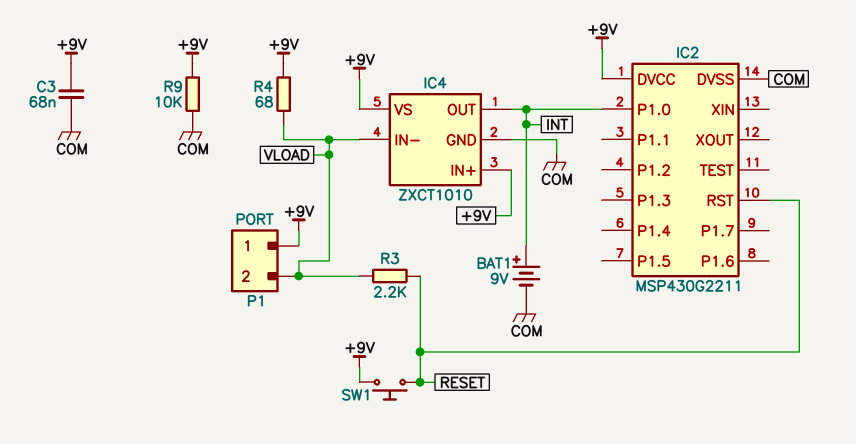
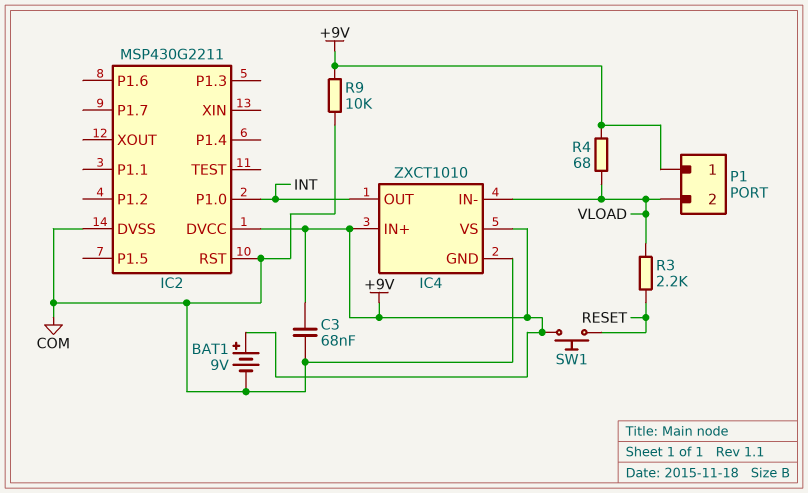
BAT1: 9V (plus INT, minus COM) -> 9V (plus +9V, minus COM)
IC2 pin RST: RESET -> COM

